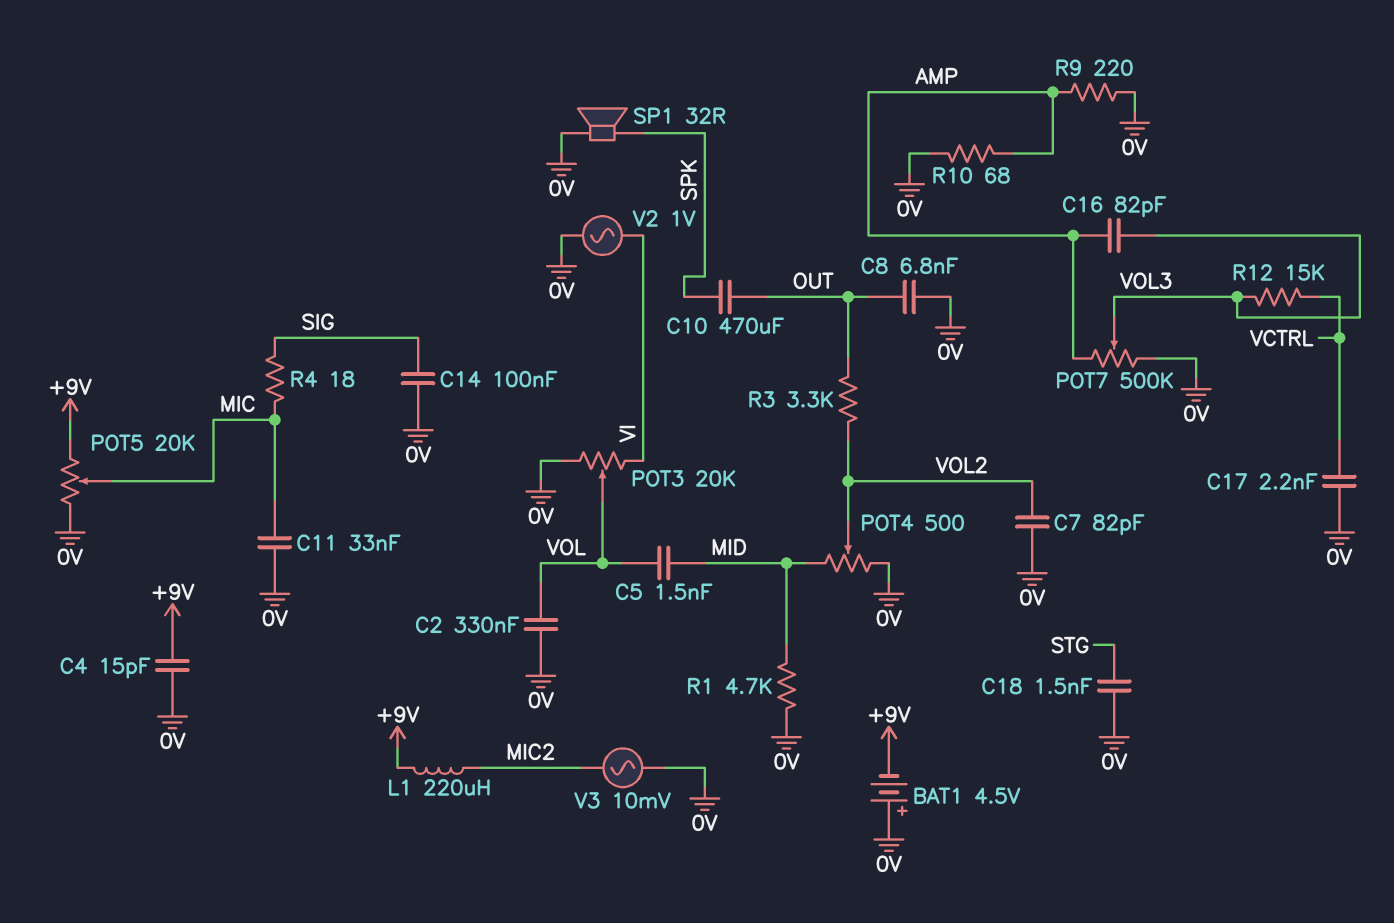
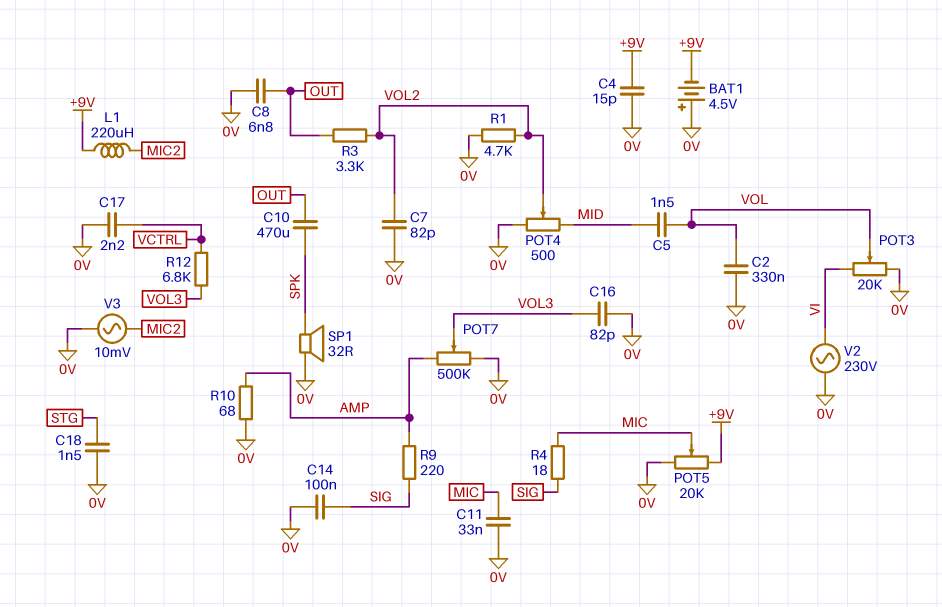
C16: 82pF (AMP, VOL3) -> 82pF (0V, VOL3)
R1: 4.7k (0V, MID) -> 4.7k (0V, VOL2)
R9: 220 (0V, AMP) -> 220 (AMP, SIG)
R12: 15k (VCTRL, VOL3) -> 6.8k (VCTRL, VOL3)
V2: AC 1V (0V, VI) -> AC 230V (0V, VI)

